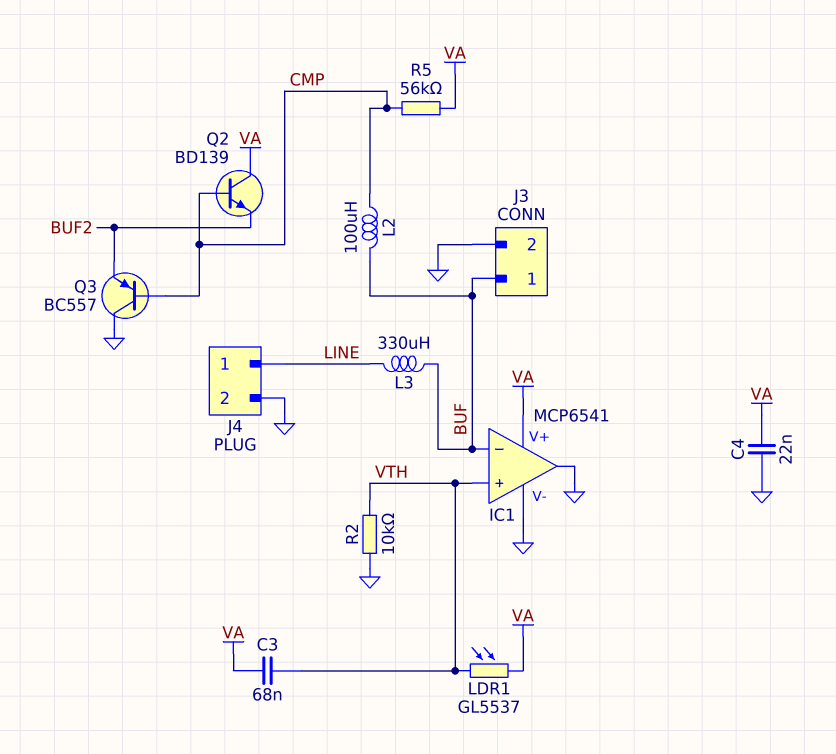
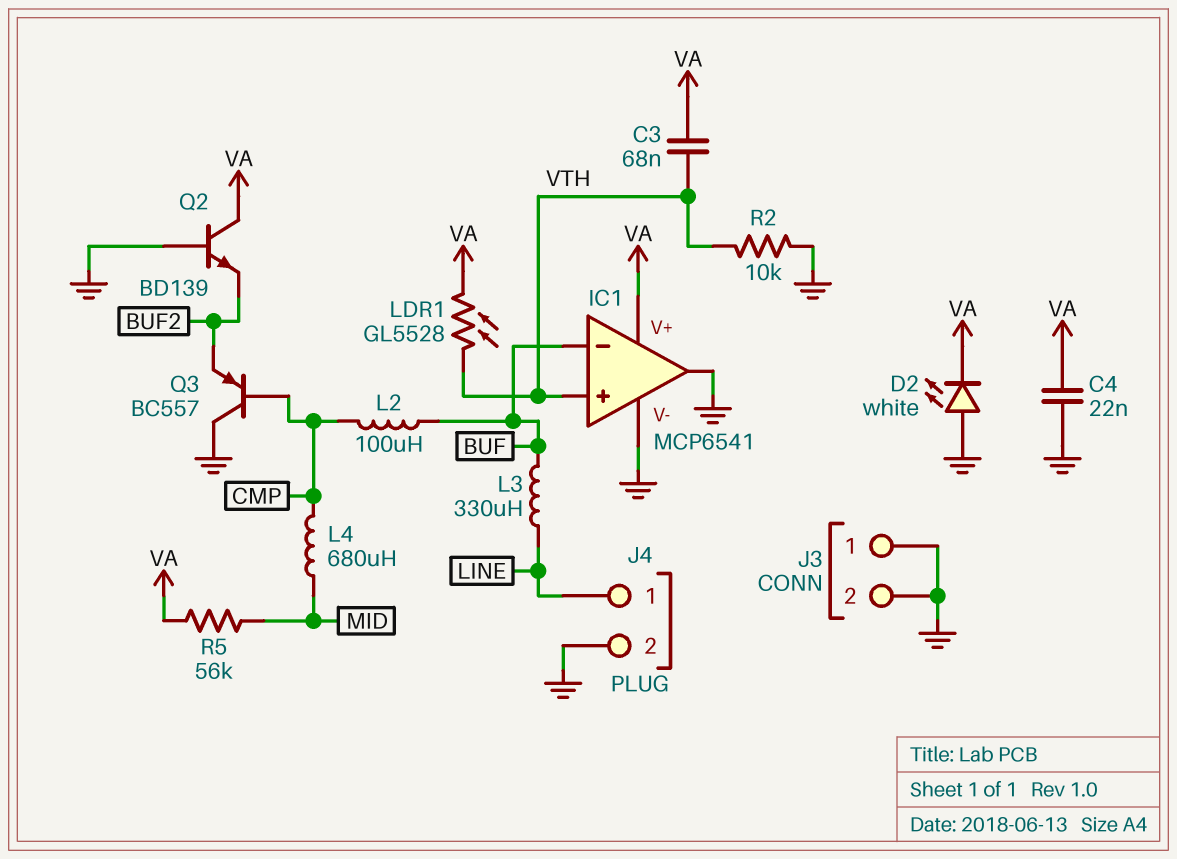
D2: none -> LED white (A GND, K VA)
J3 pin 1: BUF -> GND
L4: none -> 680uH (CMP, MID)
LDR1: GL5537 (VA, VTH) -> GL5528 (VA, VTH)
Q2: NPN BD139 (B CMP, C VA, E BUF2) -> NPN BD139 (B GND, C VA, E BUF2)
R5: 56k (CMP, VA) -> 56k (MID, VA)

